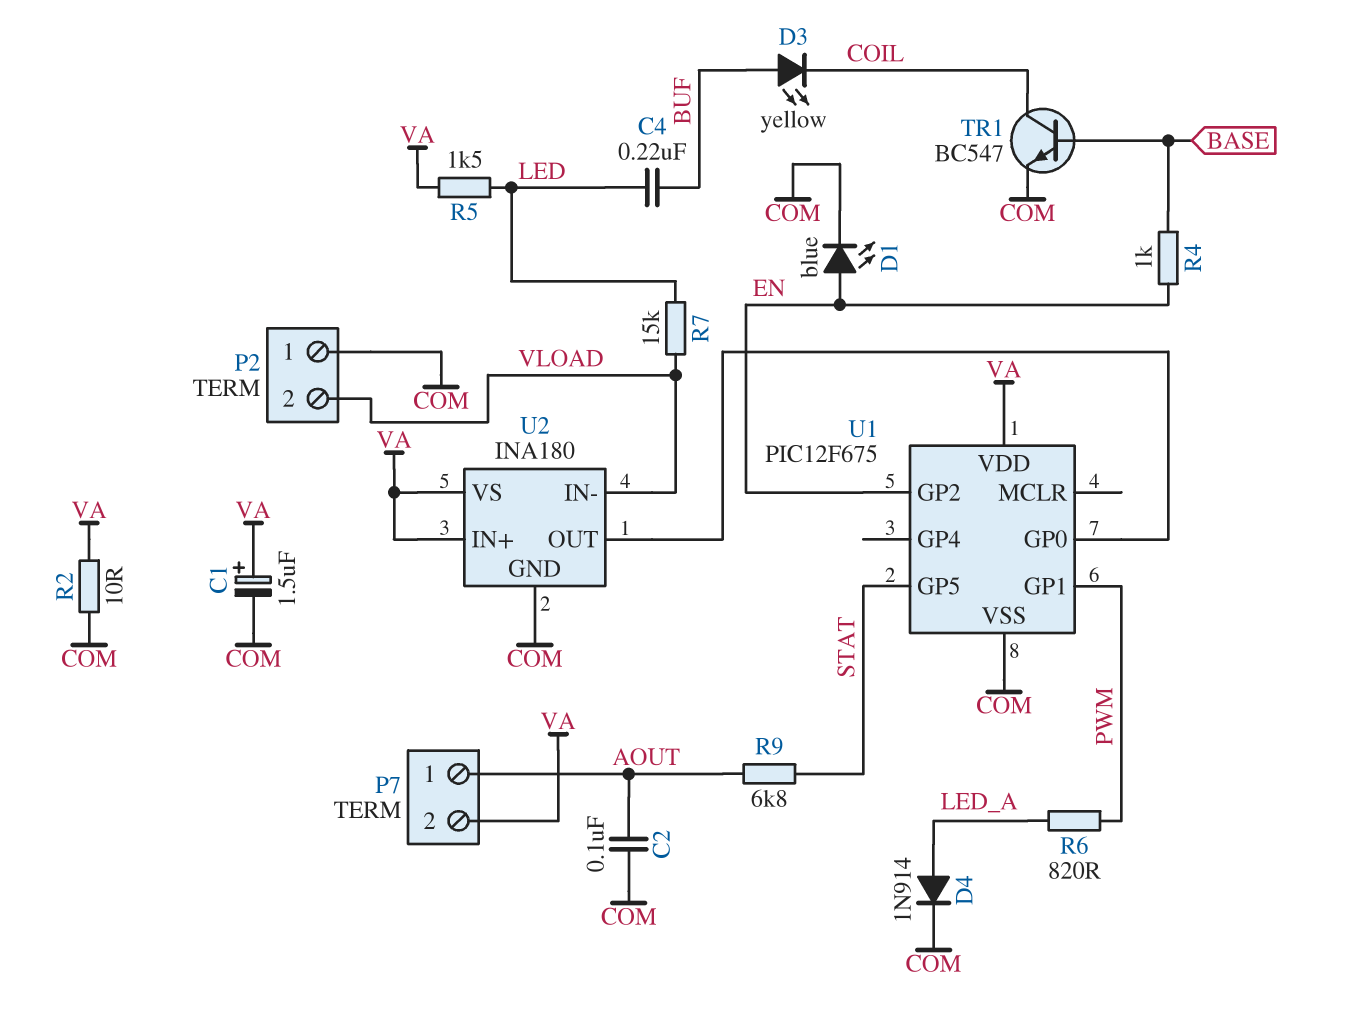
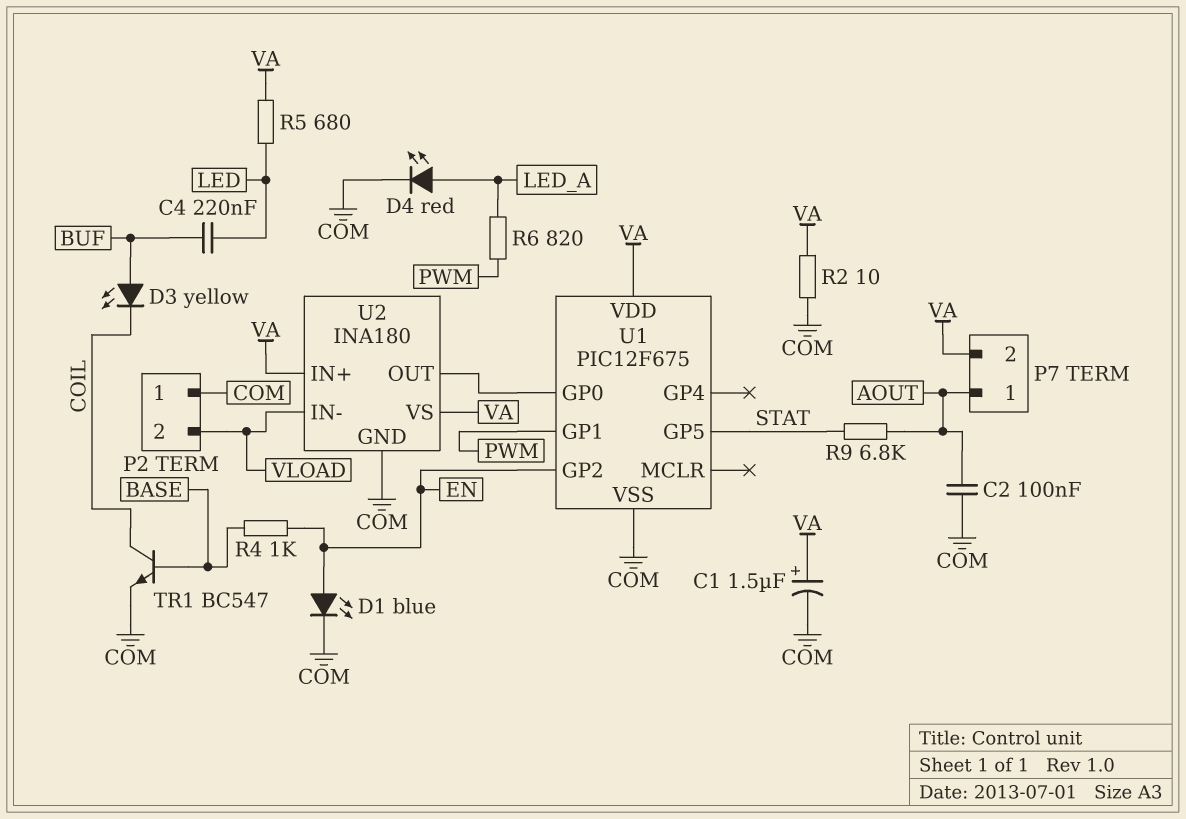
D4: diode 1N914 (A LED_A, K COM) -> LED red (A LED_A, K COM)
R5: 1.5k (LED, VA) -> 680 (LED, VA)
R7: 15k (LED, VLOAD) -> none

